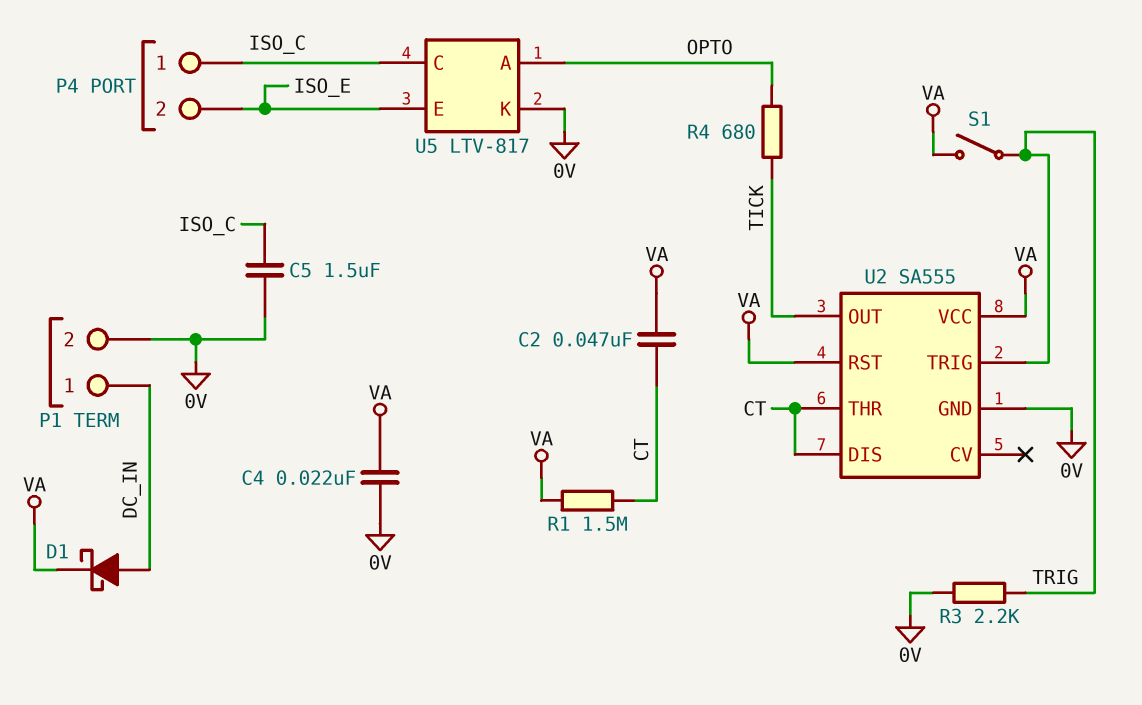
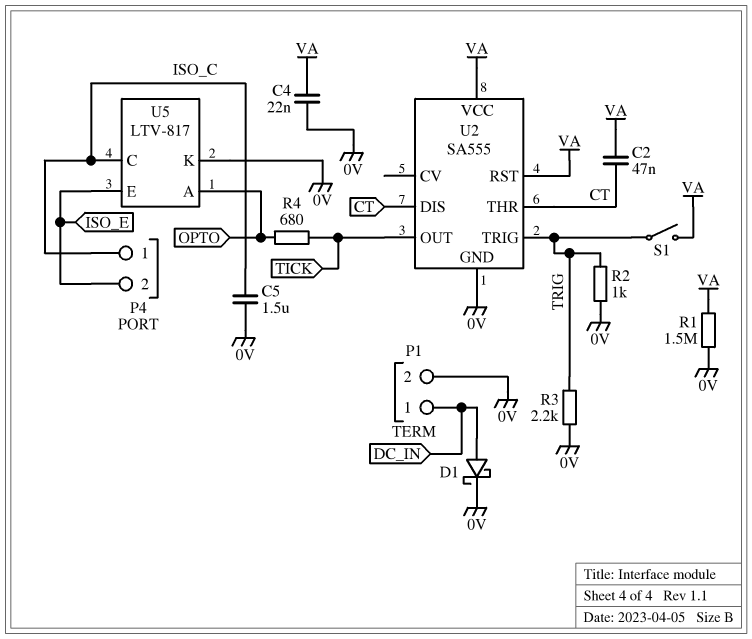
D1: schottky (A DC_IN, K VA) -> schottky (A DC_IN, K 0V)
R1: 1.5M (CT, VA) -> 1.5M (0V, VA)
R2: none -> 1k (0V, TRIG)

